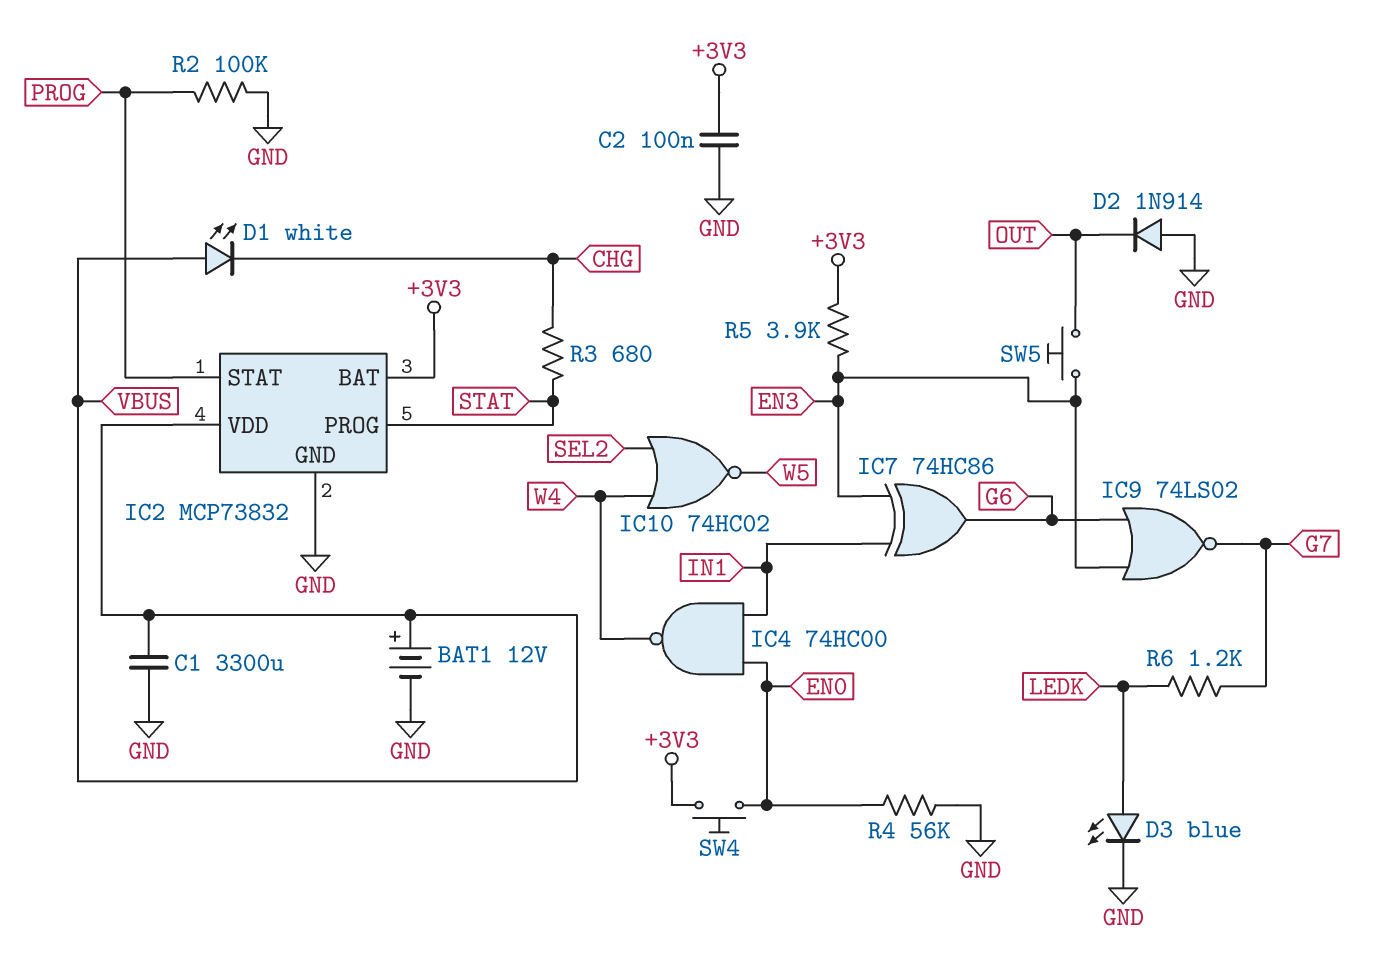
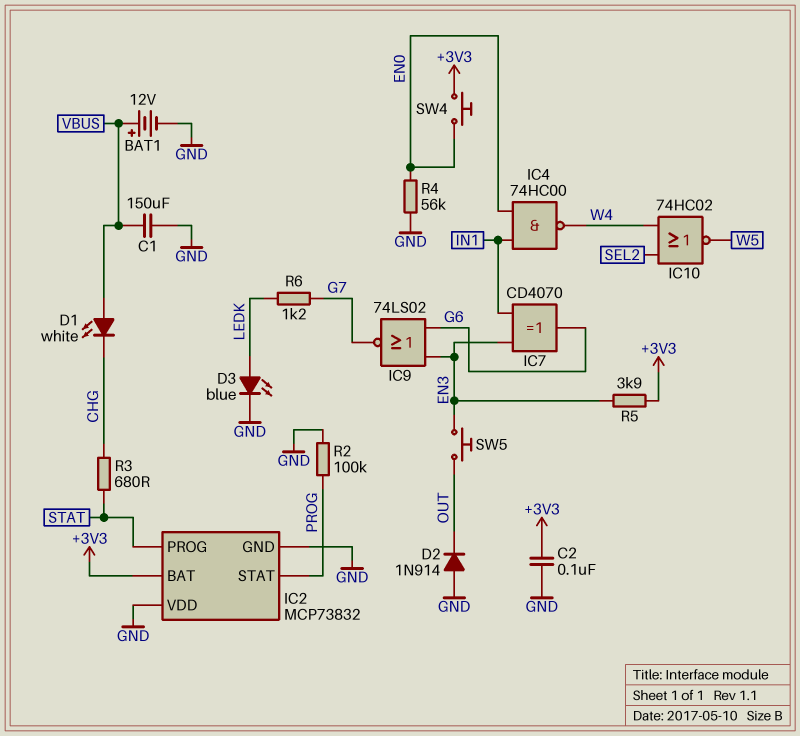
C1: 3300uF (GND, VBUS) -> 150uF (GND, VBUS)
IC2 pin VDD: VBUS -> GND
IC7: XOR 74HC86 (in EN3, in IN1, out G6) -> XOR CD4070 (in EN3, in IN1, out G6)

